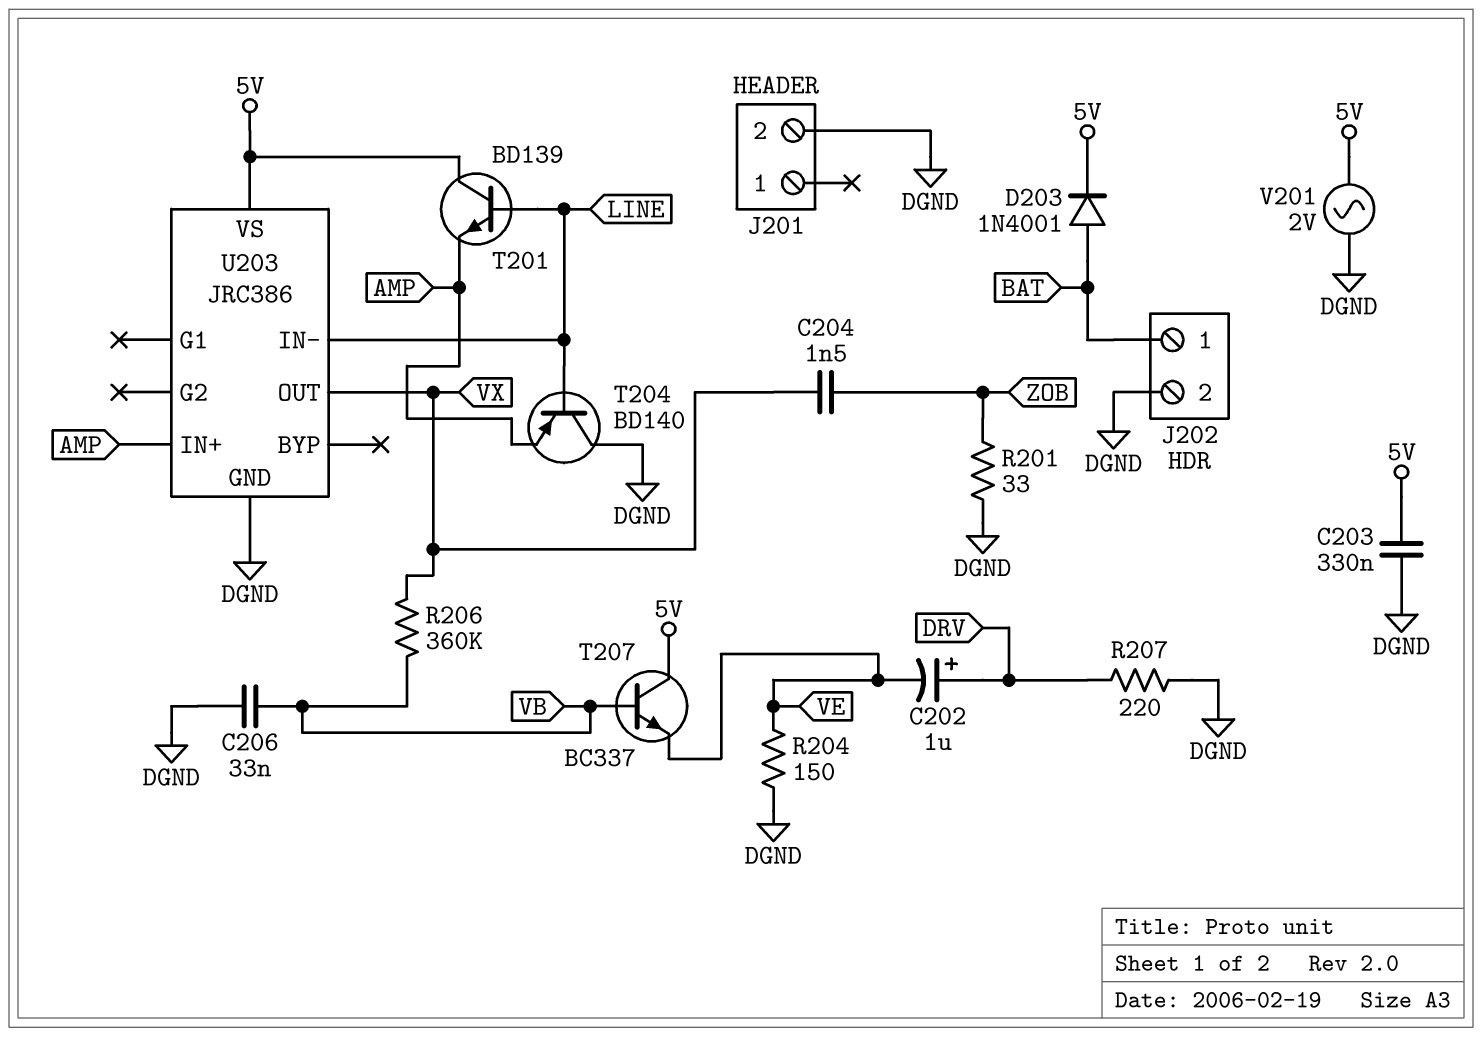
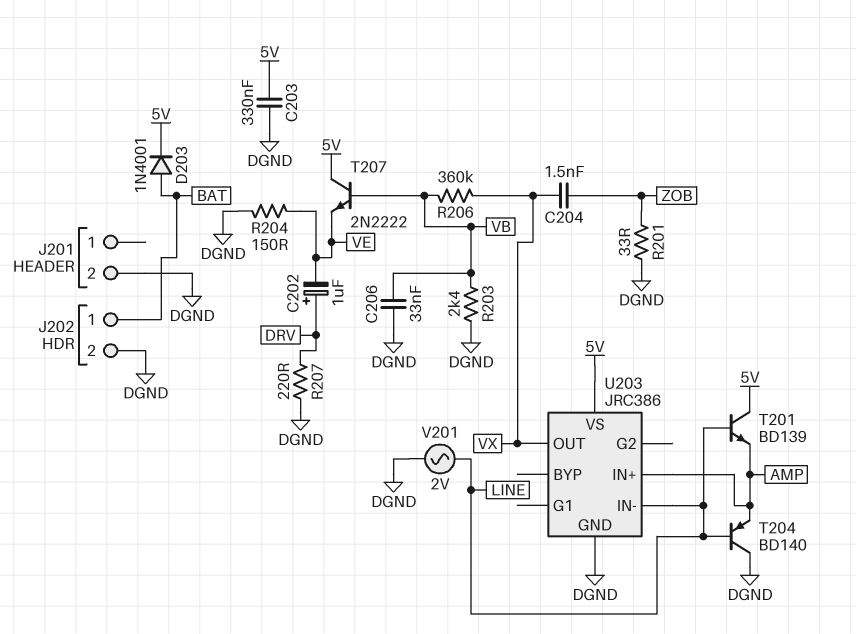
R203: none -> 2.4k (DGND, VB)
T207: NPN BC337 (B VB, C 5V, E VE) -> NPN 2N2222 (B VB, C 5V, E VE)
V201: AC 2V (5V, DGND) -> AC 2V (DGND, LINE)

